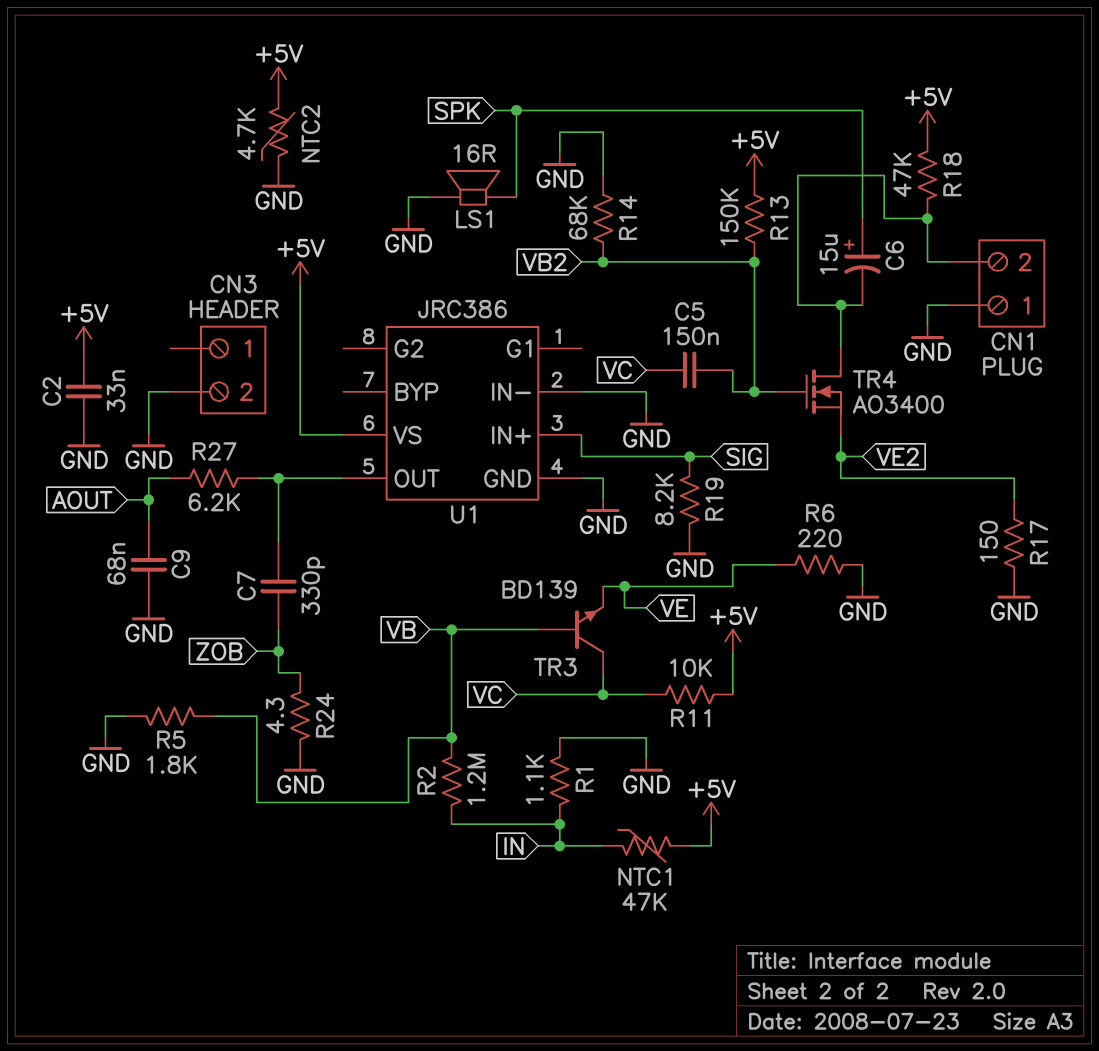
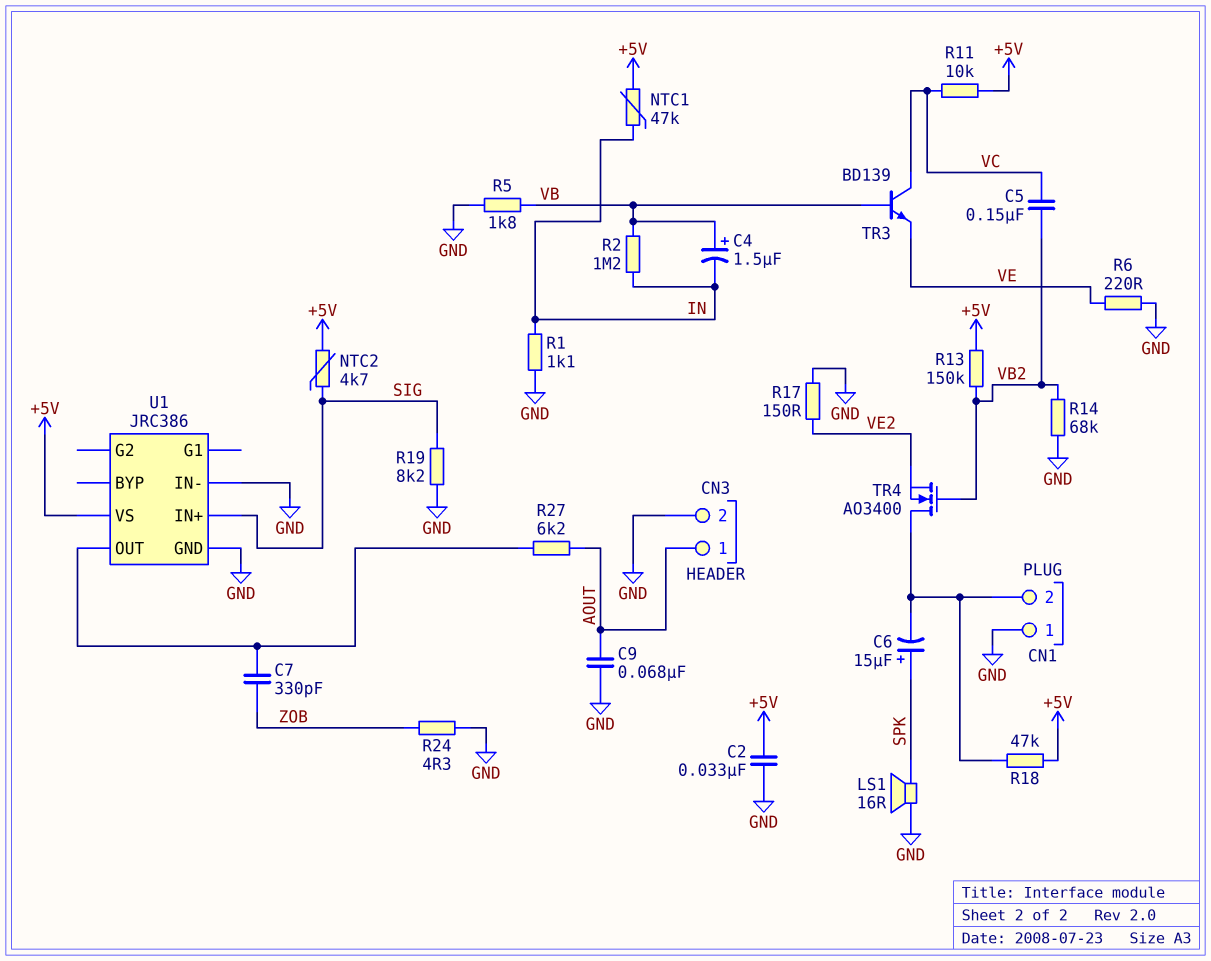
C4: none -> 1.5uF (plus VB, minus IN)
CN3 pin 1: none -> AOUT
NTC2: 4.7k (+5V, GND) -> 4.7k (+5V, SIG)

